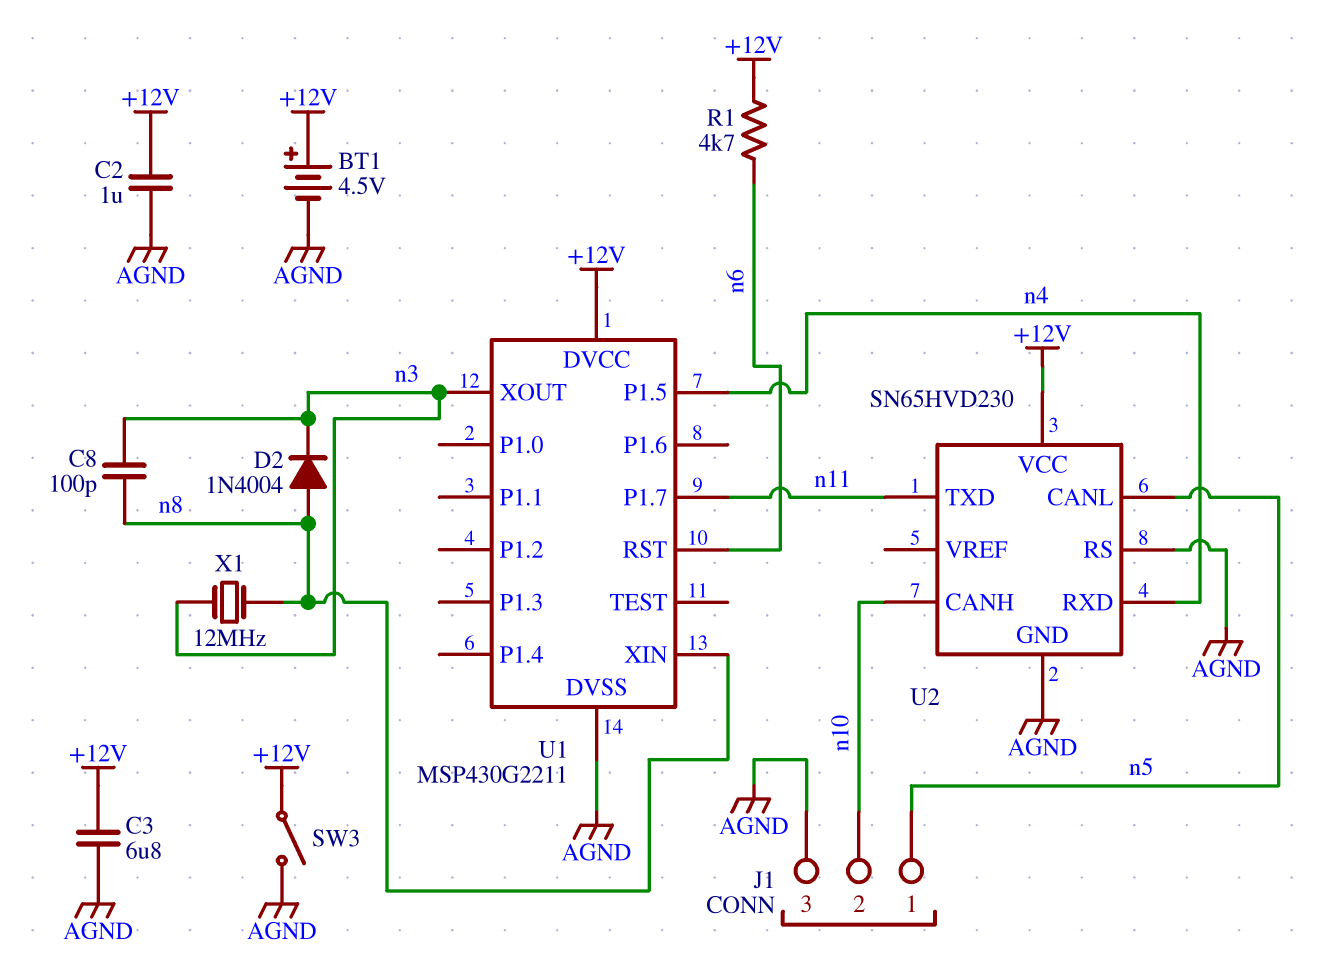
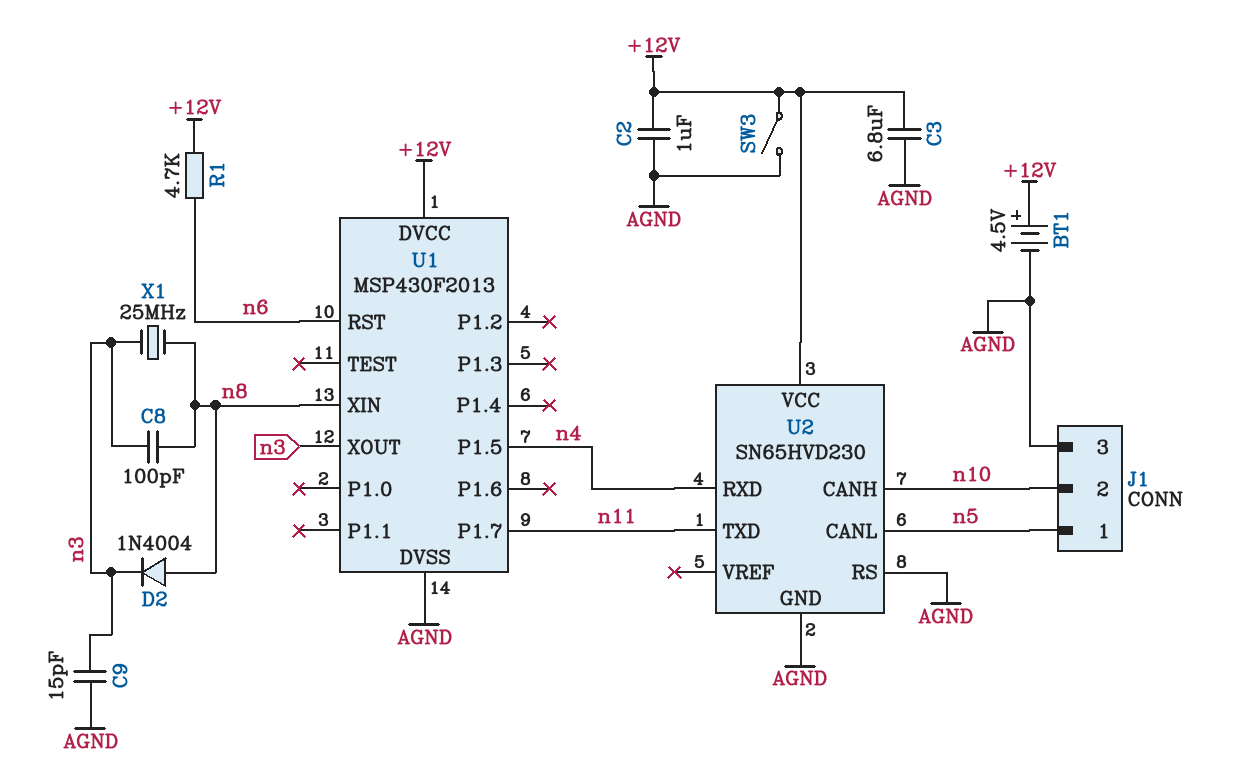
C9: none -> 15pF (AGND, n3)
U1: MSP430G2211 -> MSP430F2013
X1: 12MHz (n3, n8) -> 25MHz (n3, n8)

